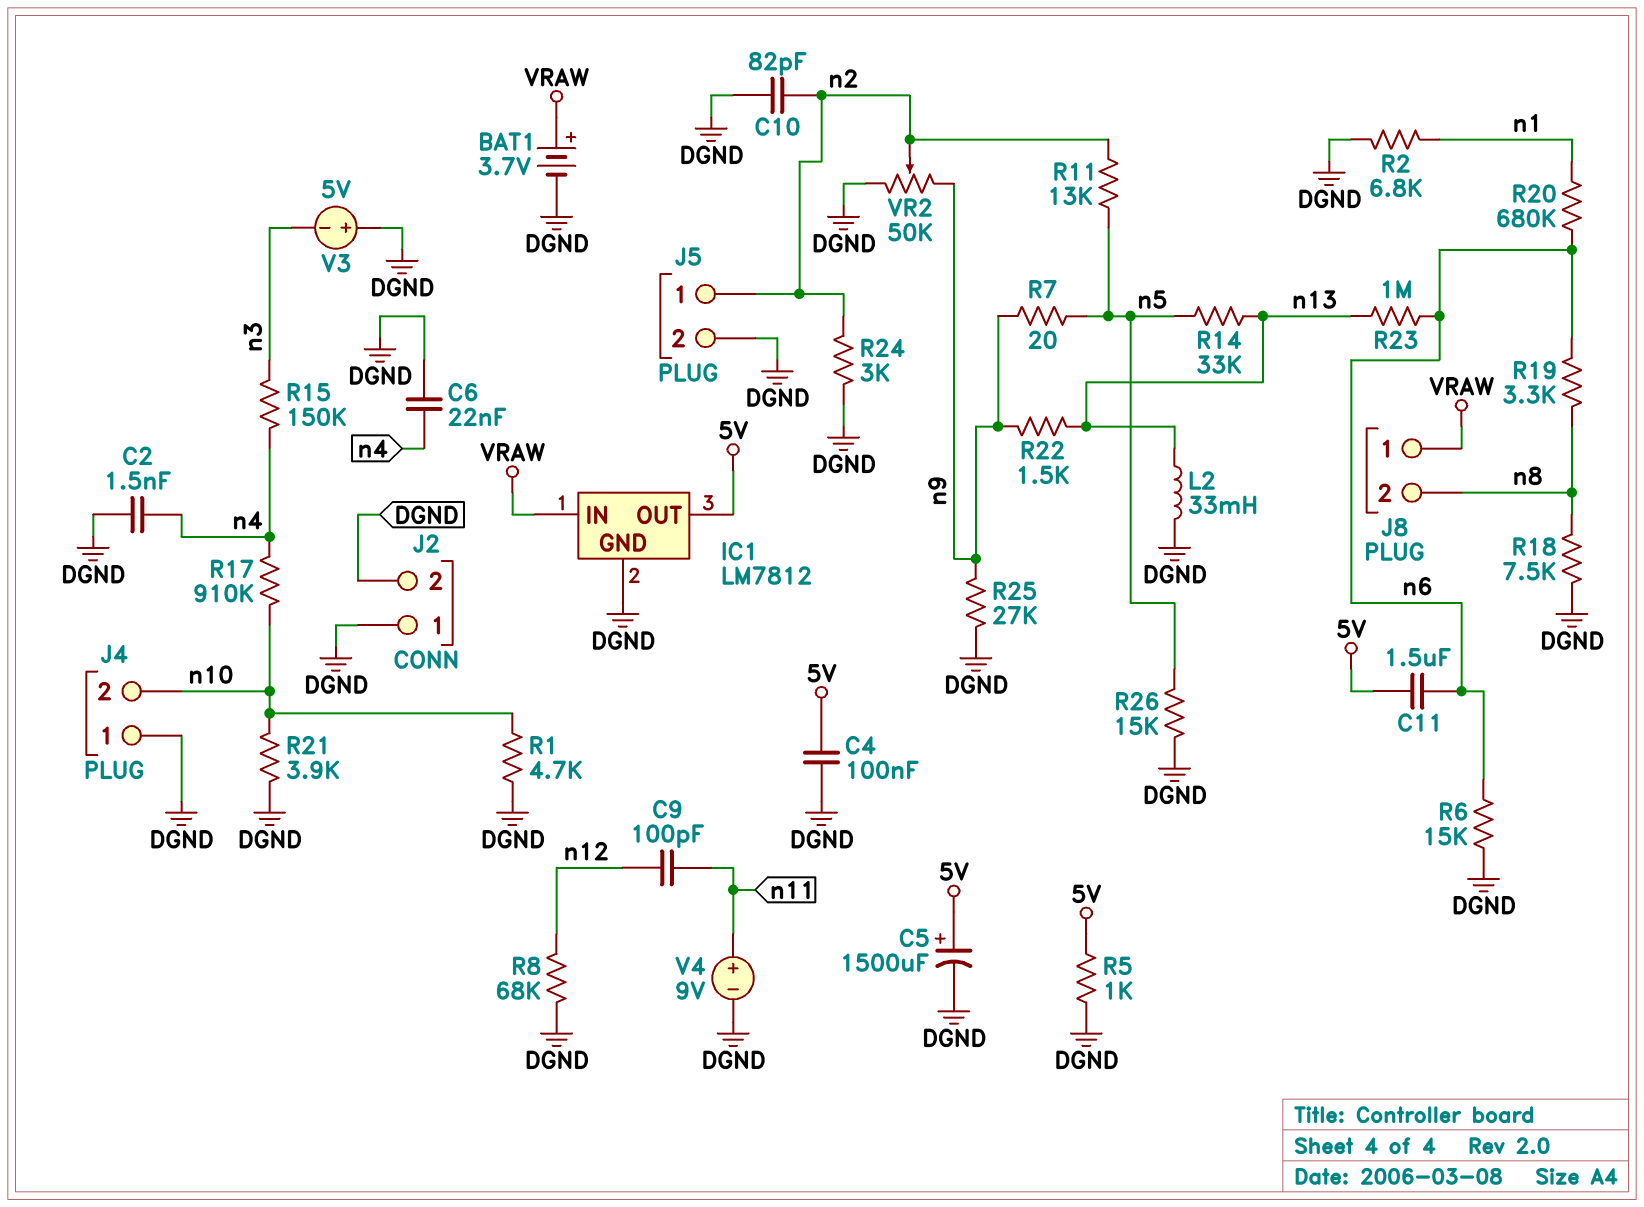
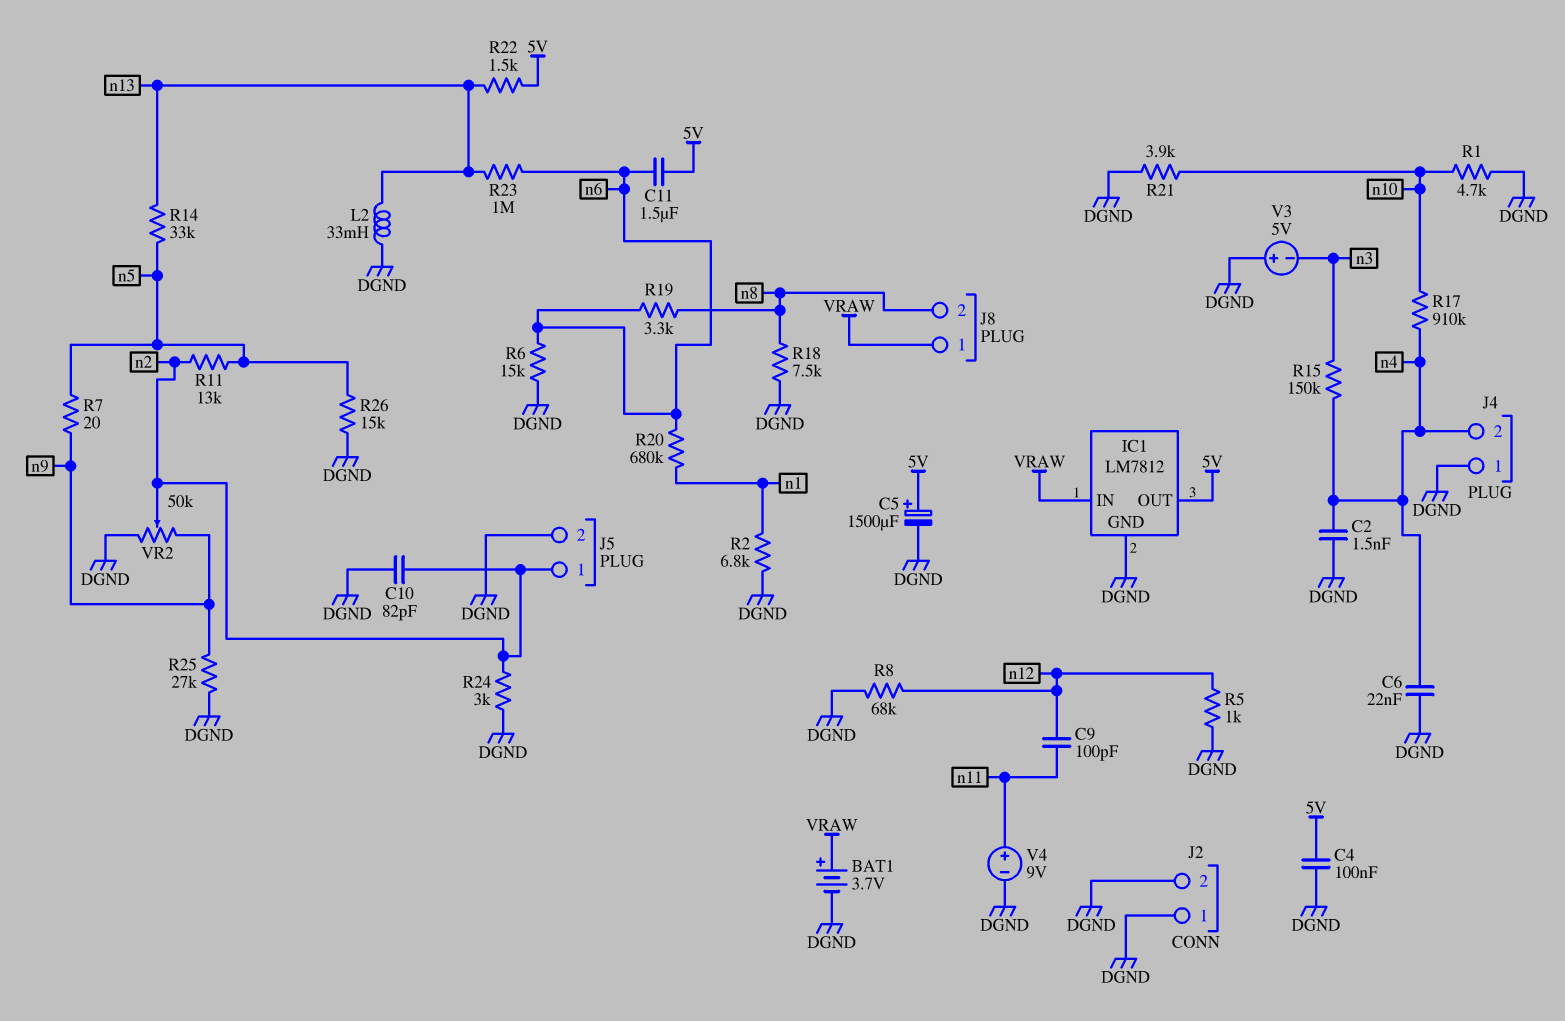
J4 pin 2: n10 -> n4
R5: 1k (5V, DGND) -> 1k (DGND, n12)
R22: 1.5k (n9, n13) -> 1.5k (5V, n13)

